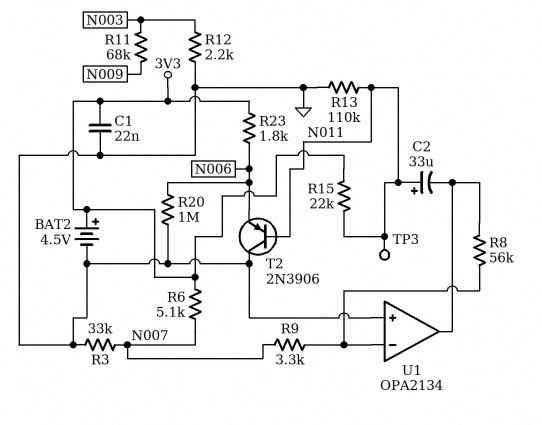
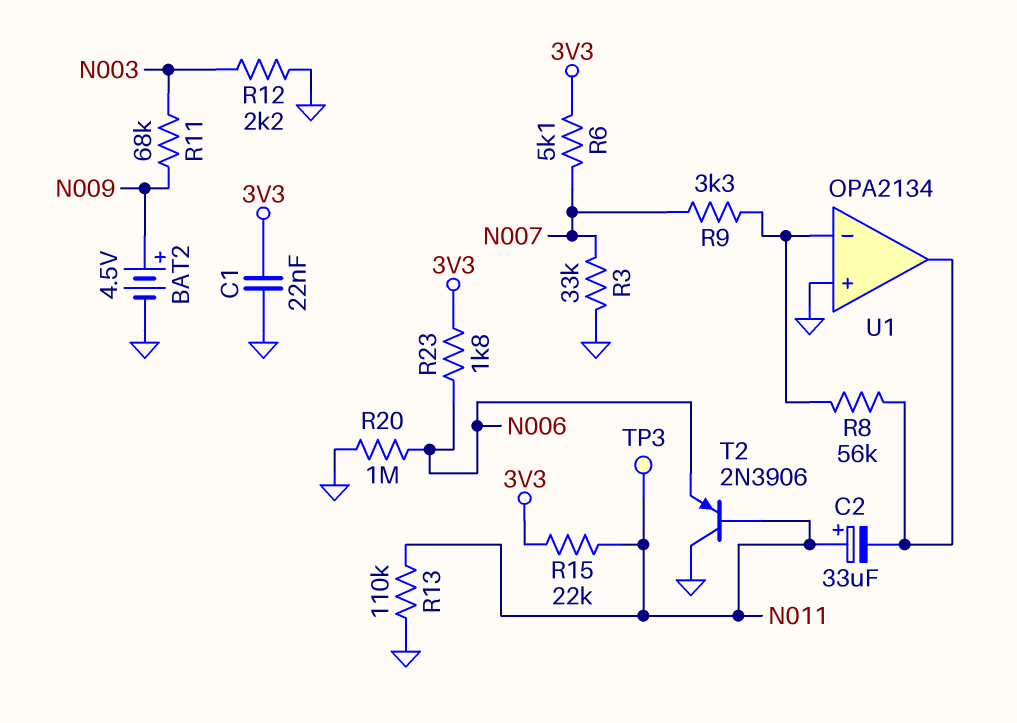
BAT2: 4.5V (plus 3V3, minus GND) -> 4.5V (plus N009, minus GND)

